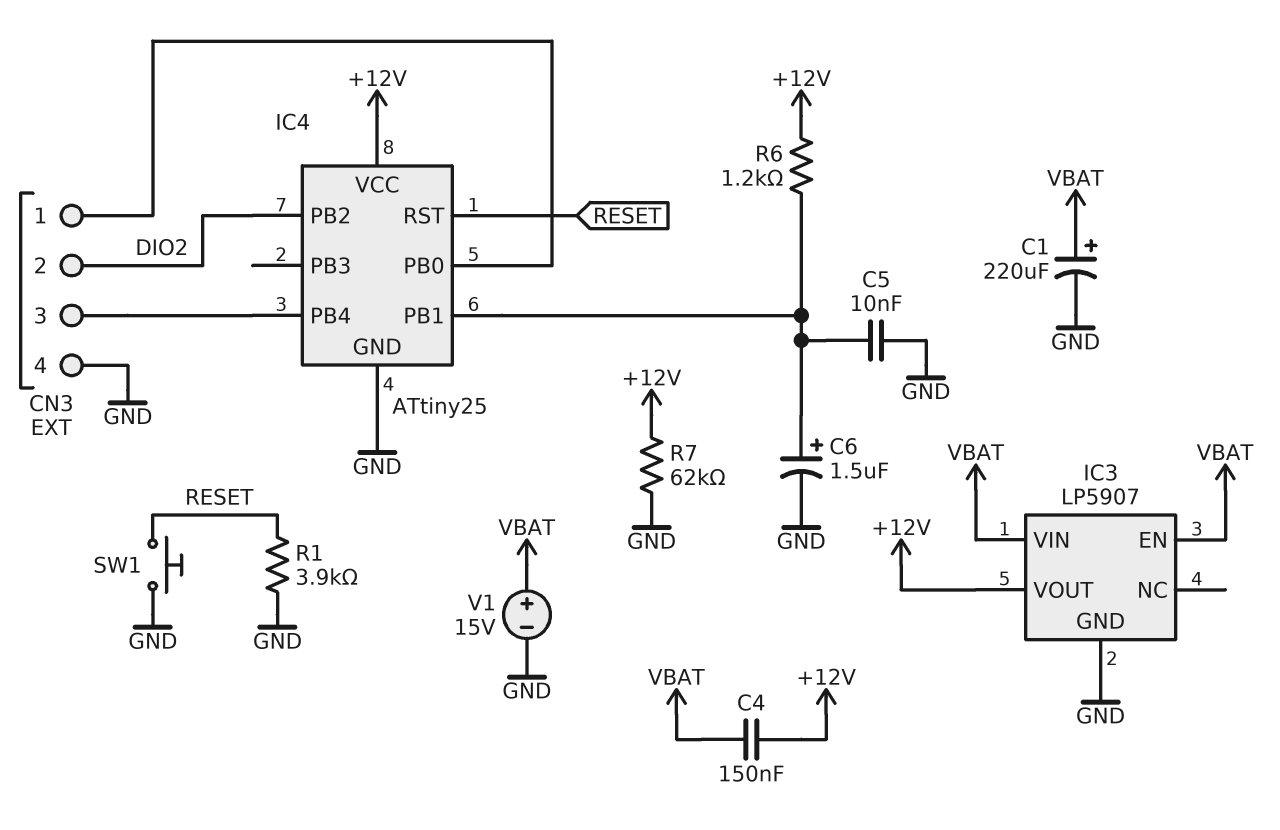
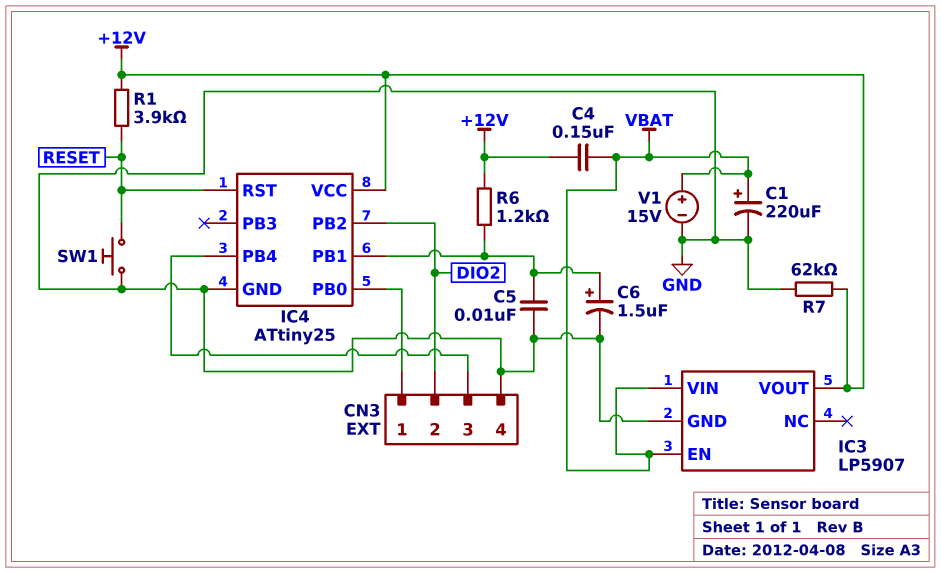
R1: 3.9k (GND, RESET) -> 3.9k (+12V, RESET)

